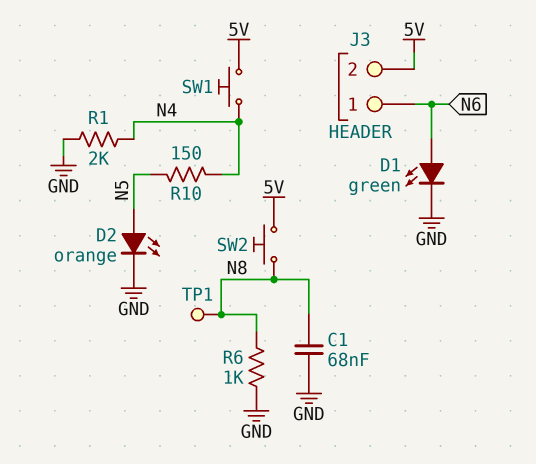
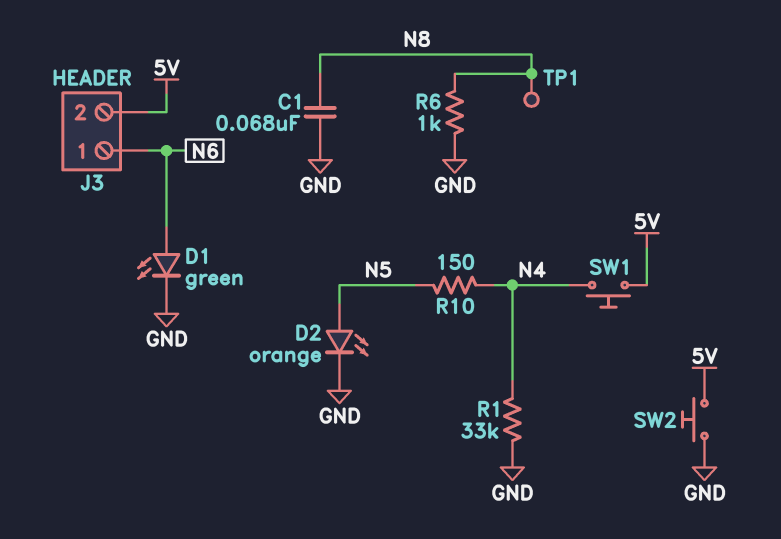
R1: 2k (GND, N4) -> 33k (GND, N4)
SW2: button (5V, N8) -> button (5V, GND)

